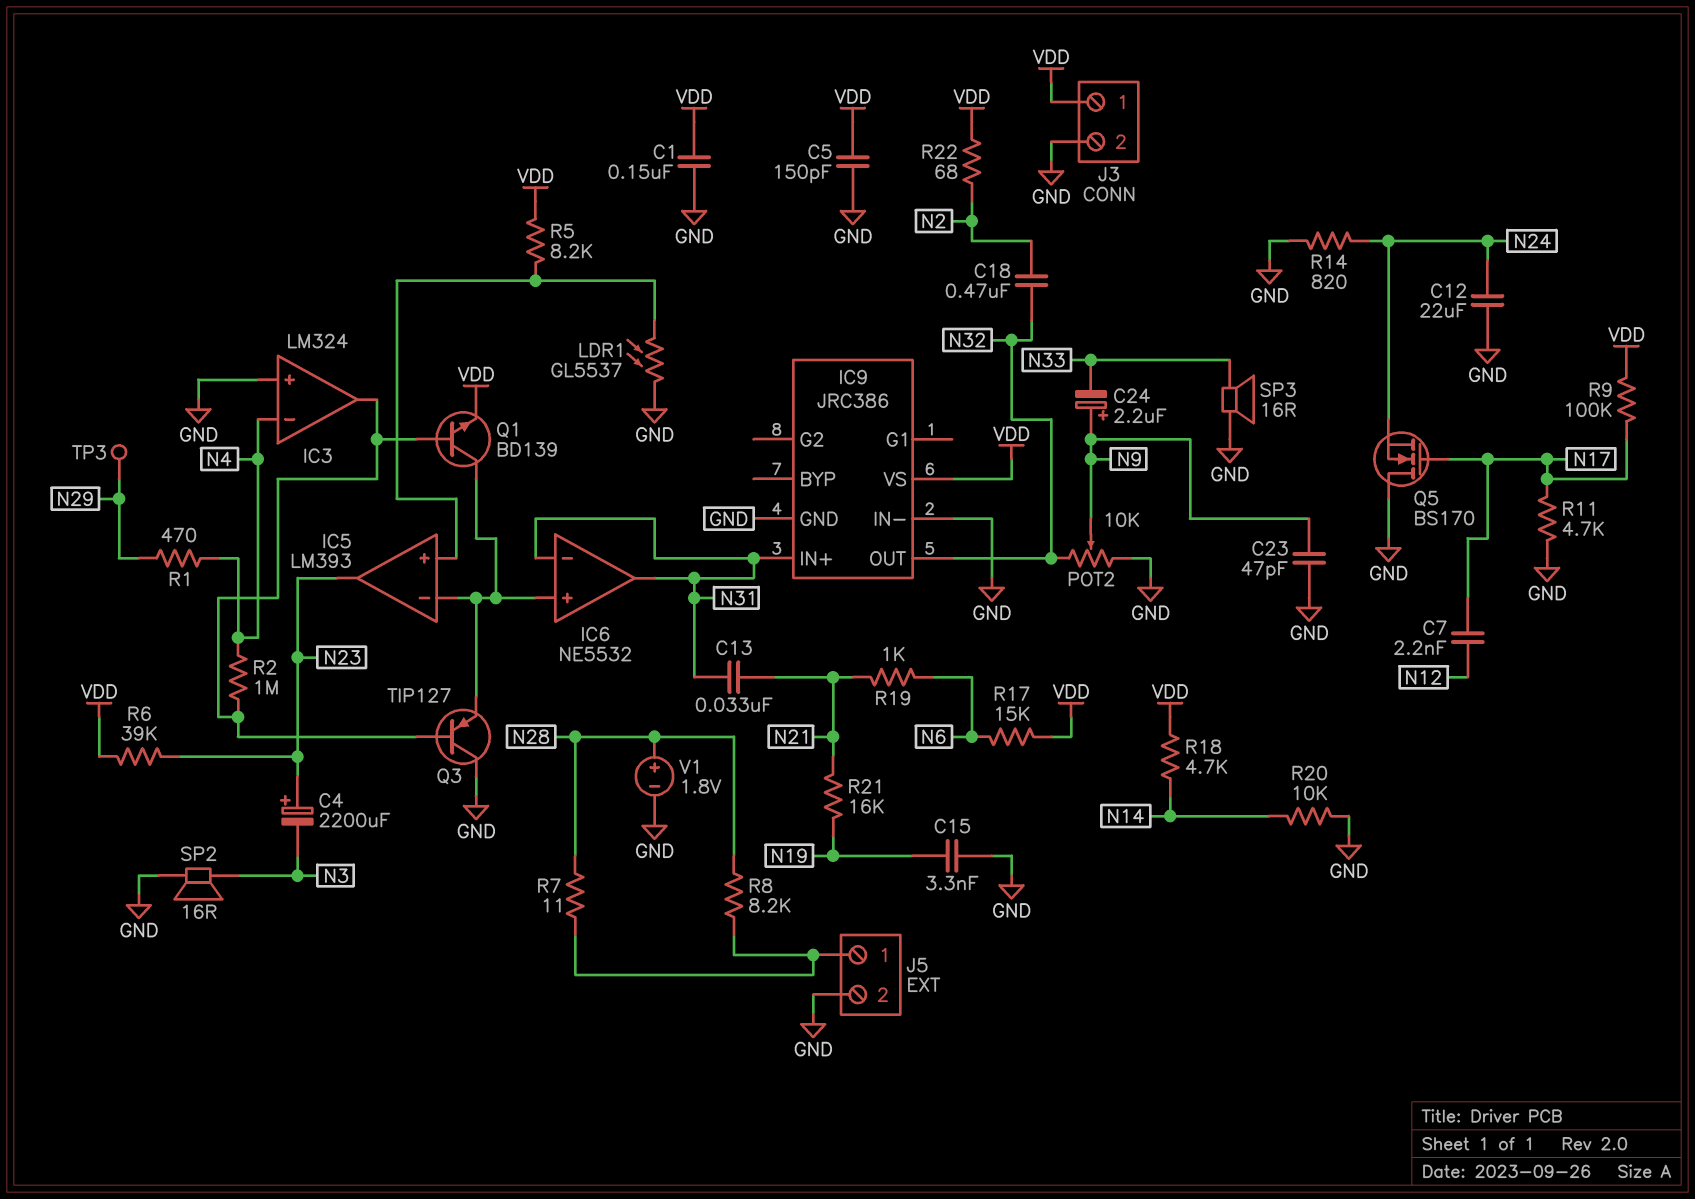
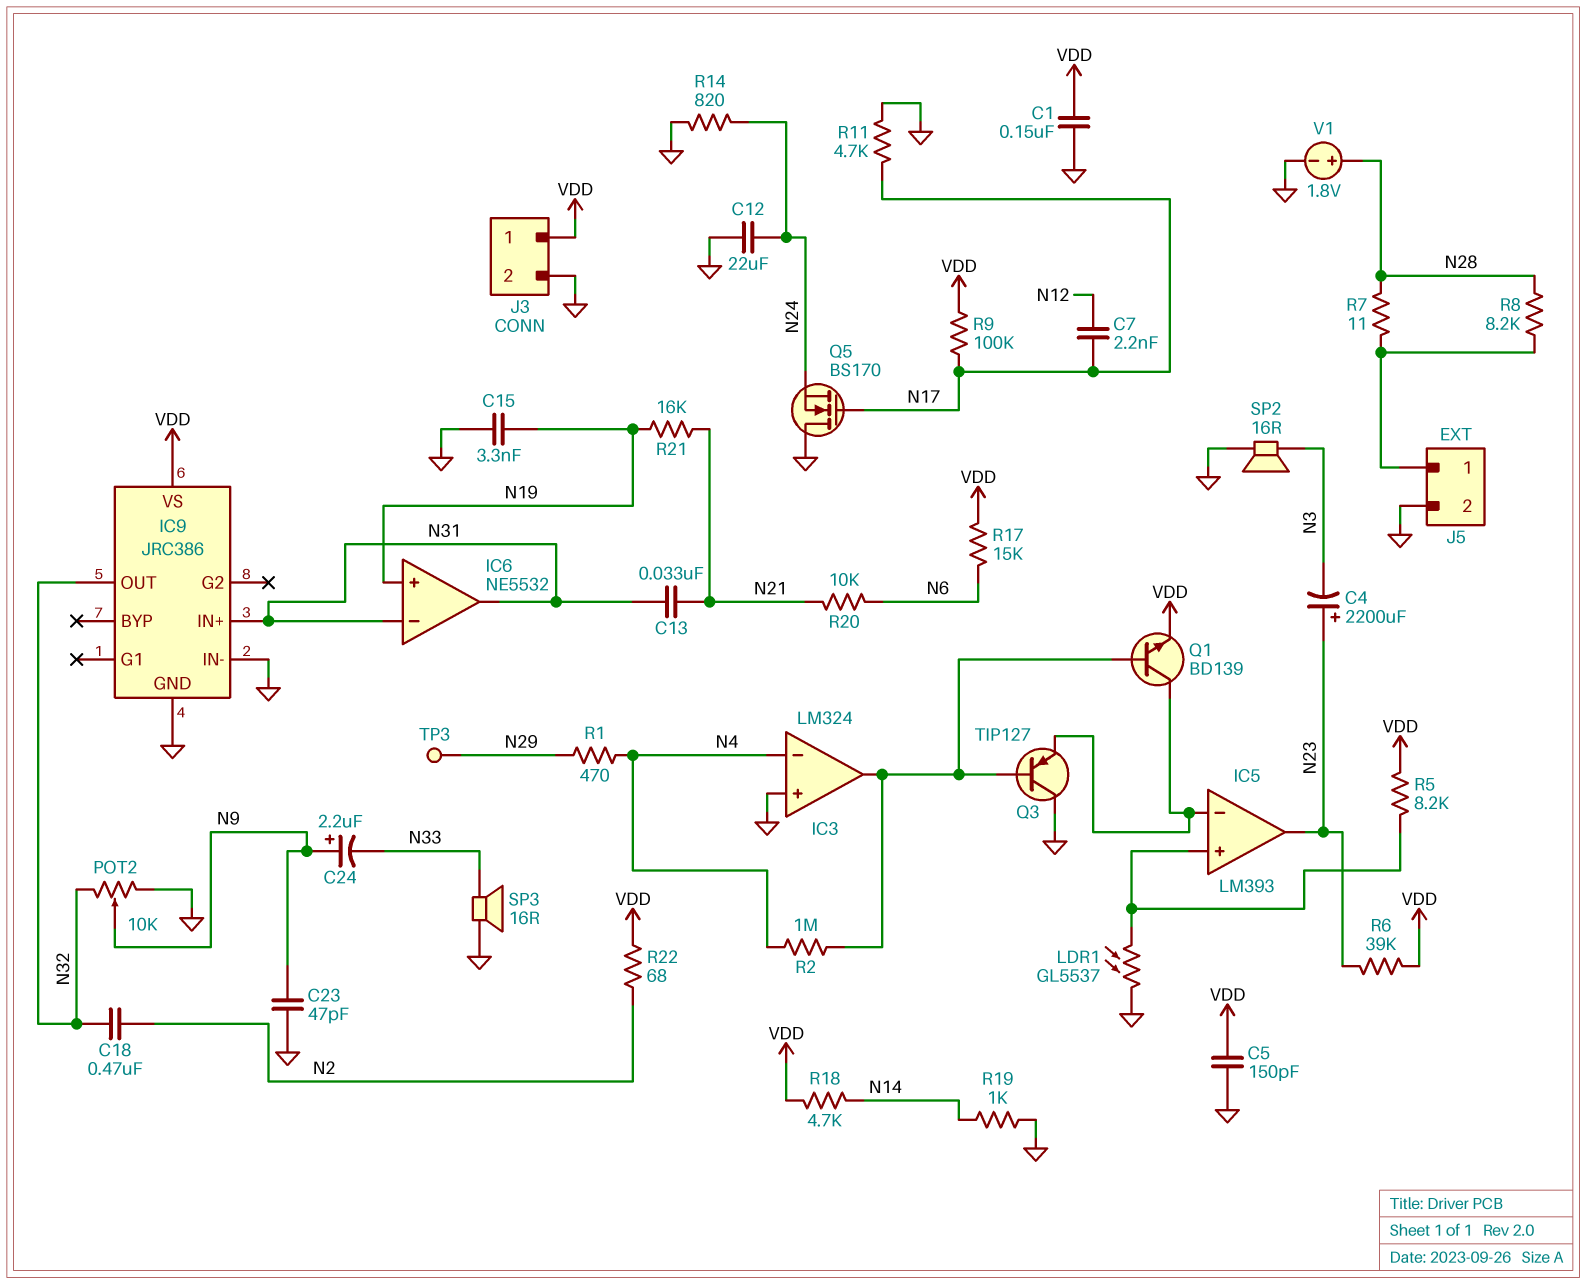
IC6 pin in+: IC5/in- -> N19
R19: 1k (N6, N21) -> 1k (GND, N14)
R20: 10k (GND, N14) -> 10k (N6, N21)

